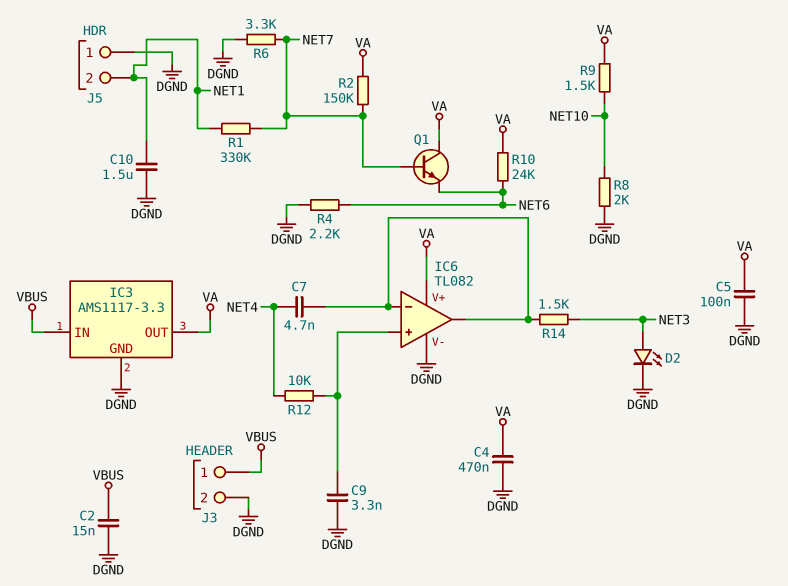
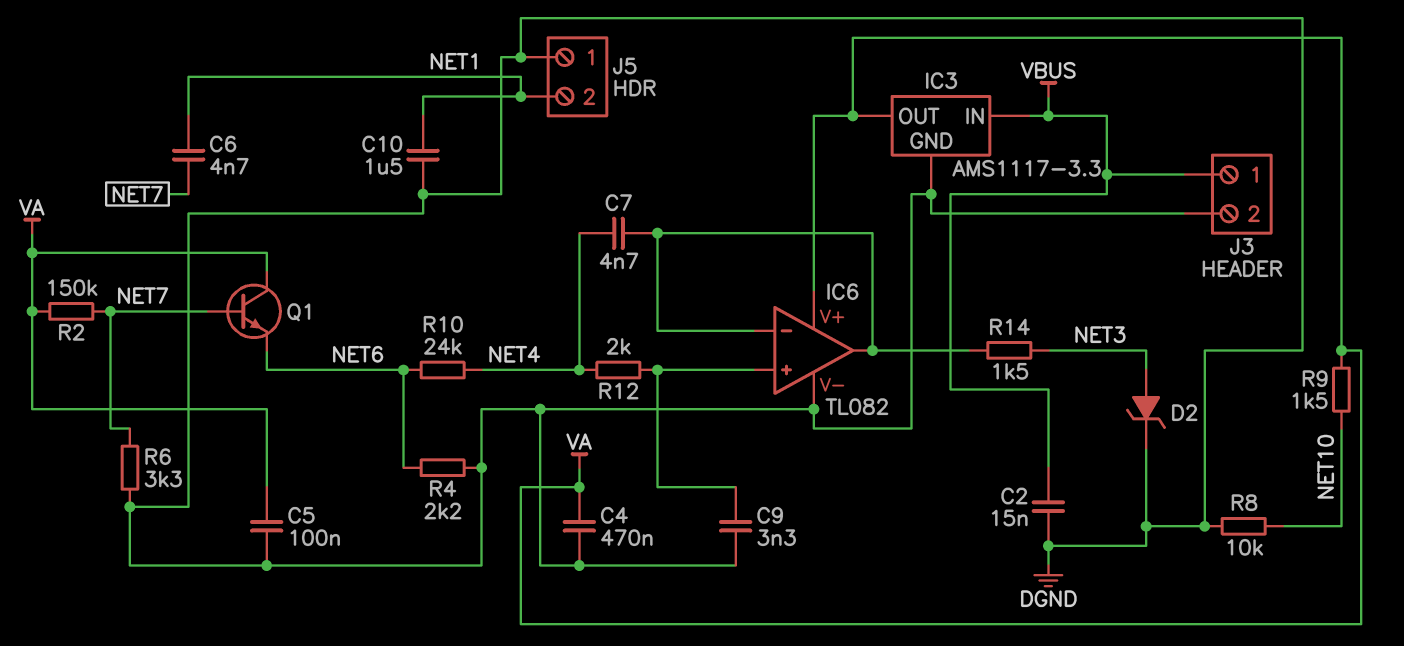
C6: none -> 4.7nF (NET1, NET7)
D2: LED (A NET3, K DGND) -> zener (A NET3, K DGND)
R1: 330k (NET1, NET7) -> none
R8: 2k (DGND, NET10) -> 10k (DGND, NET10)
R10: 24k (NET6, VA) -> 24k (NET4, NET6)
R12: 10k (IC6/in+, NET4) -> 2k (IC6/in+, NET4)

